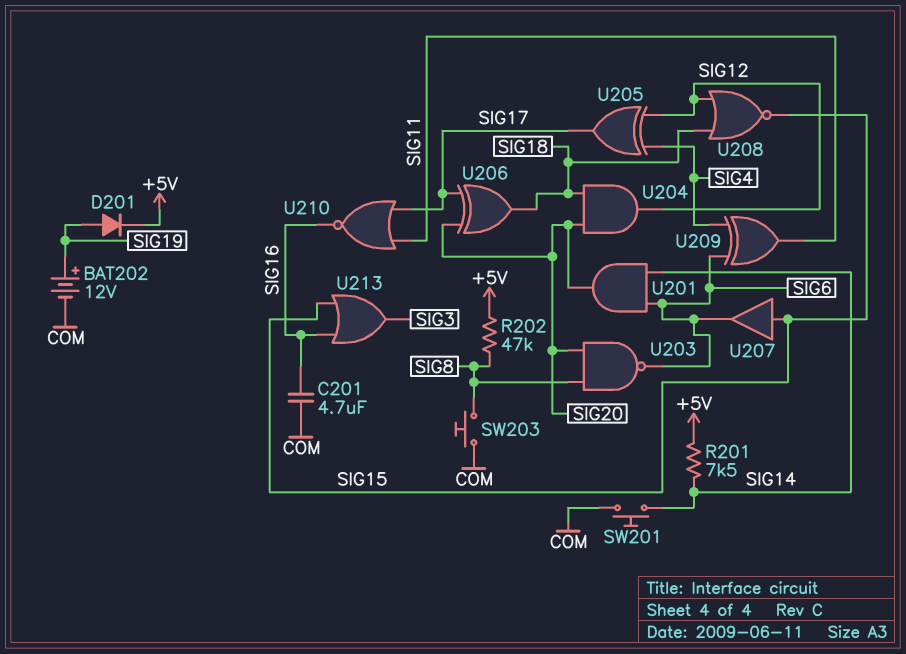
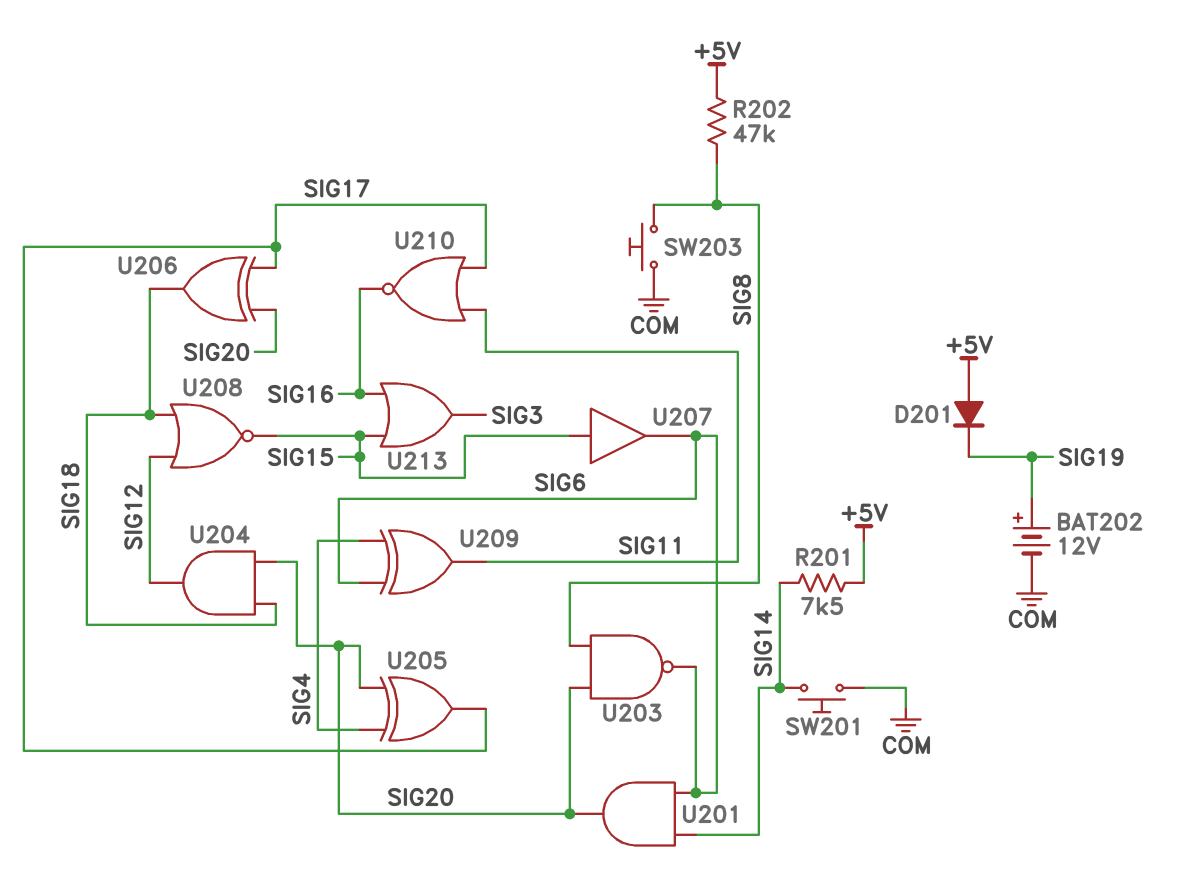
C201: 4.7uF (COM, SIG16) -> none
D201: diode (A SIG19, K +5V) -> diode (A +5V, K SIG19)
U205: XOR (in SIG4, in SIG12, out SIG17) -> XOR (in SIG4, in SIG20, out SIG17)

